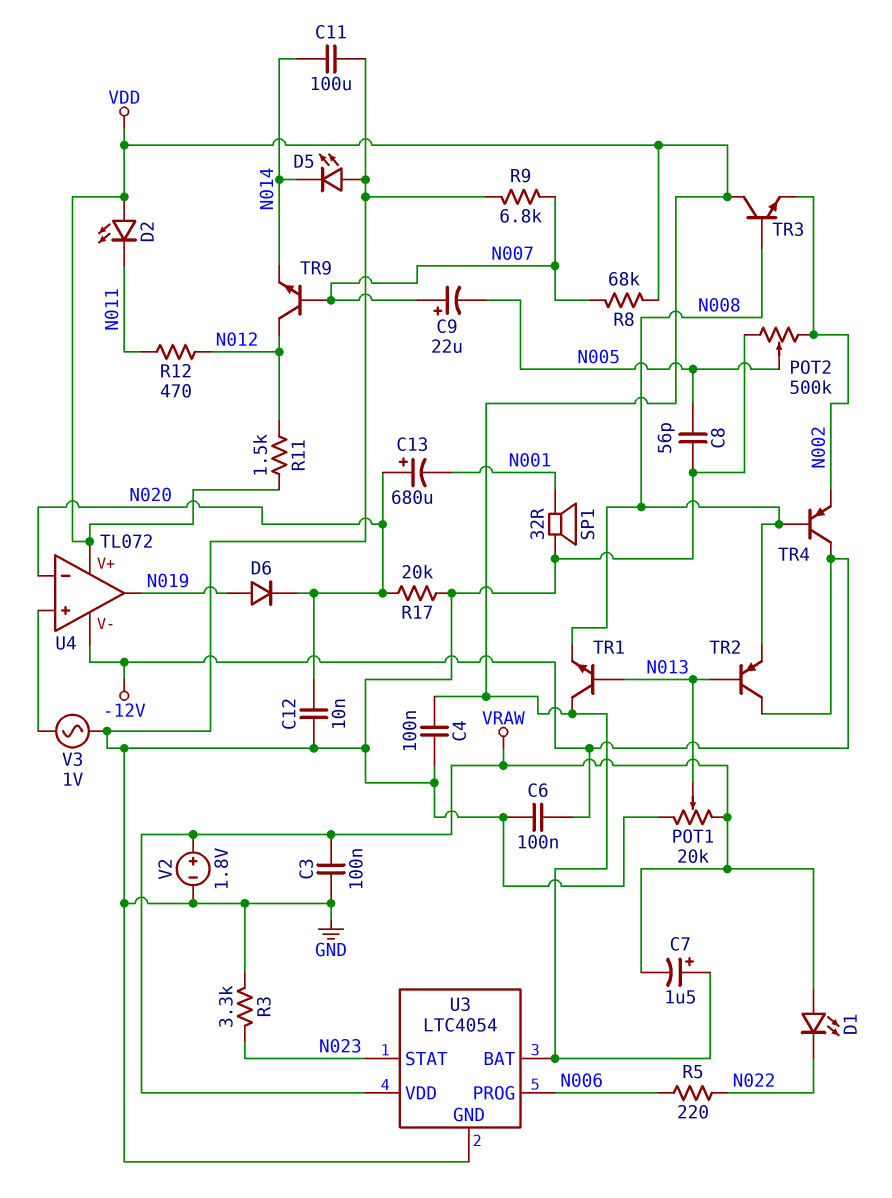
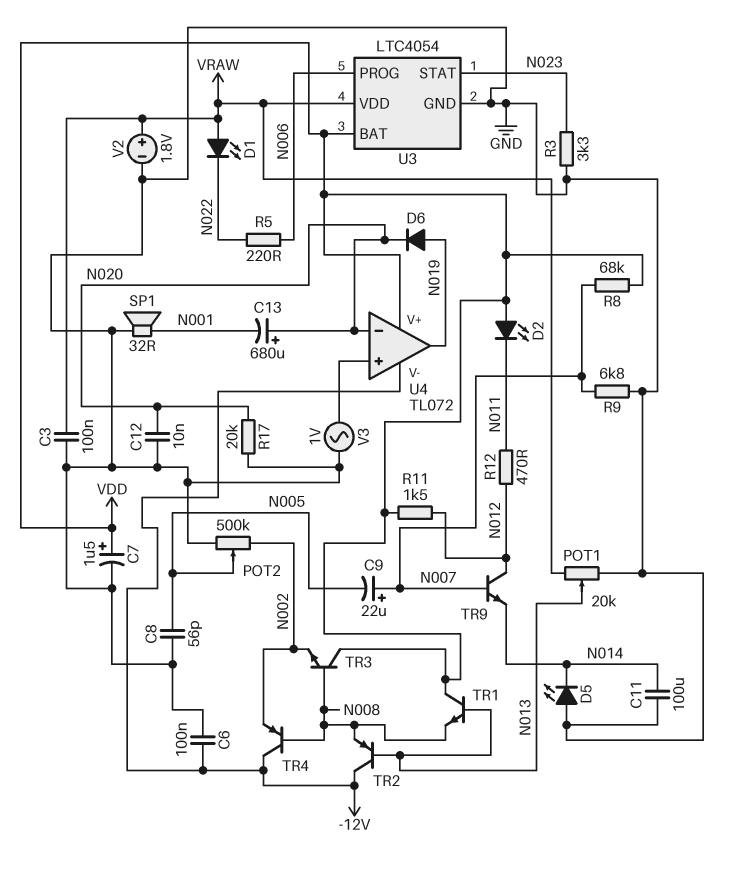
C4: 100nF (GND, VDD) -> none
C7: 1.5uF (plus VDD, minus VRAW) -> 1.5uF (plus VDD, minus GND)

